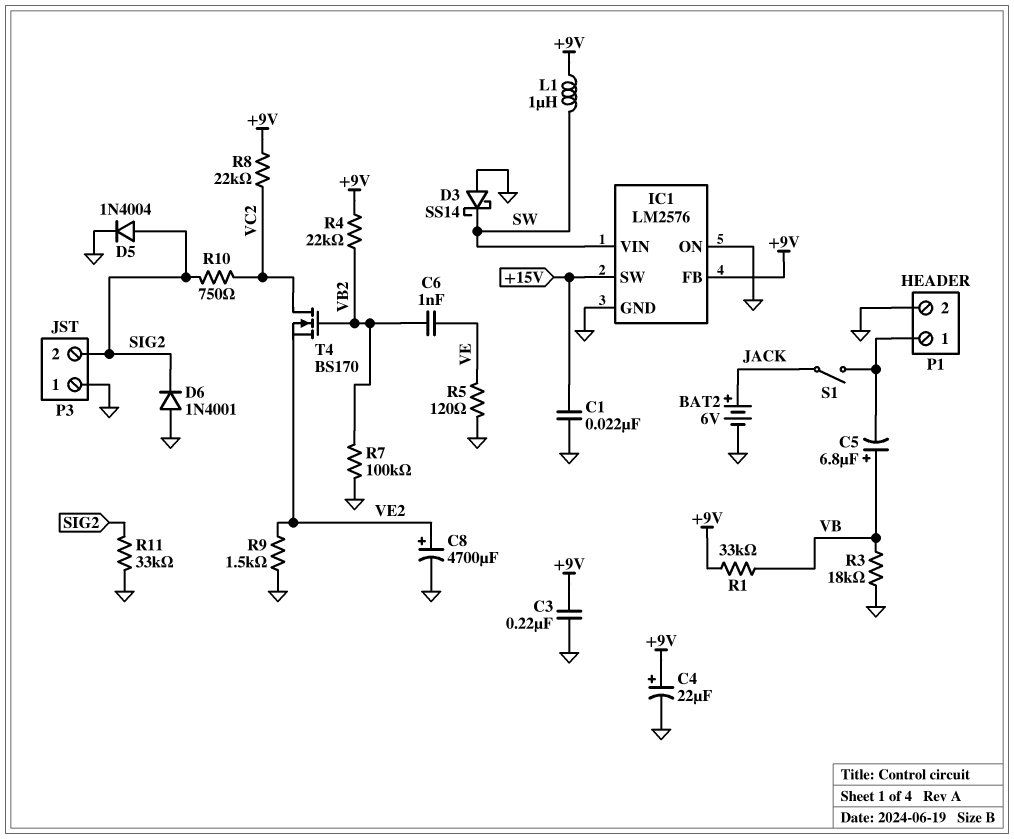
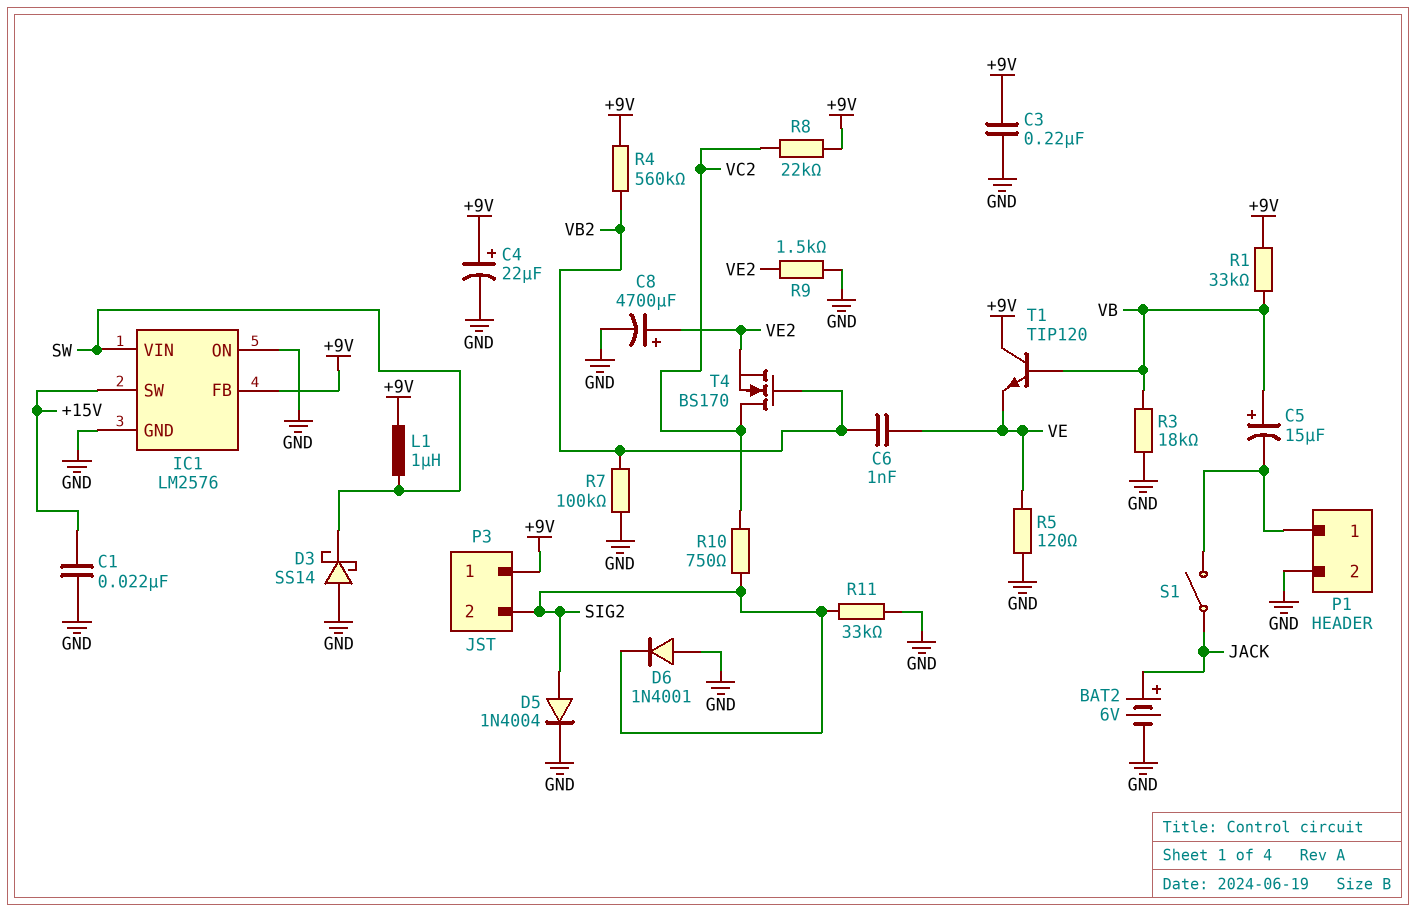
C5: 6.8uF (plus VB, minus P1/1) -> 15uF (plus VB, minus P1/1)
P3 pin 1: GND -> +9V
R4: 22k (+9V, VB2) -> 560k (+9V, VB2)
T1: none -> NPN TIP120 (B VB, C +9V, E VE)

